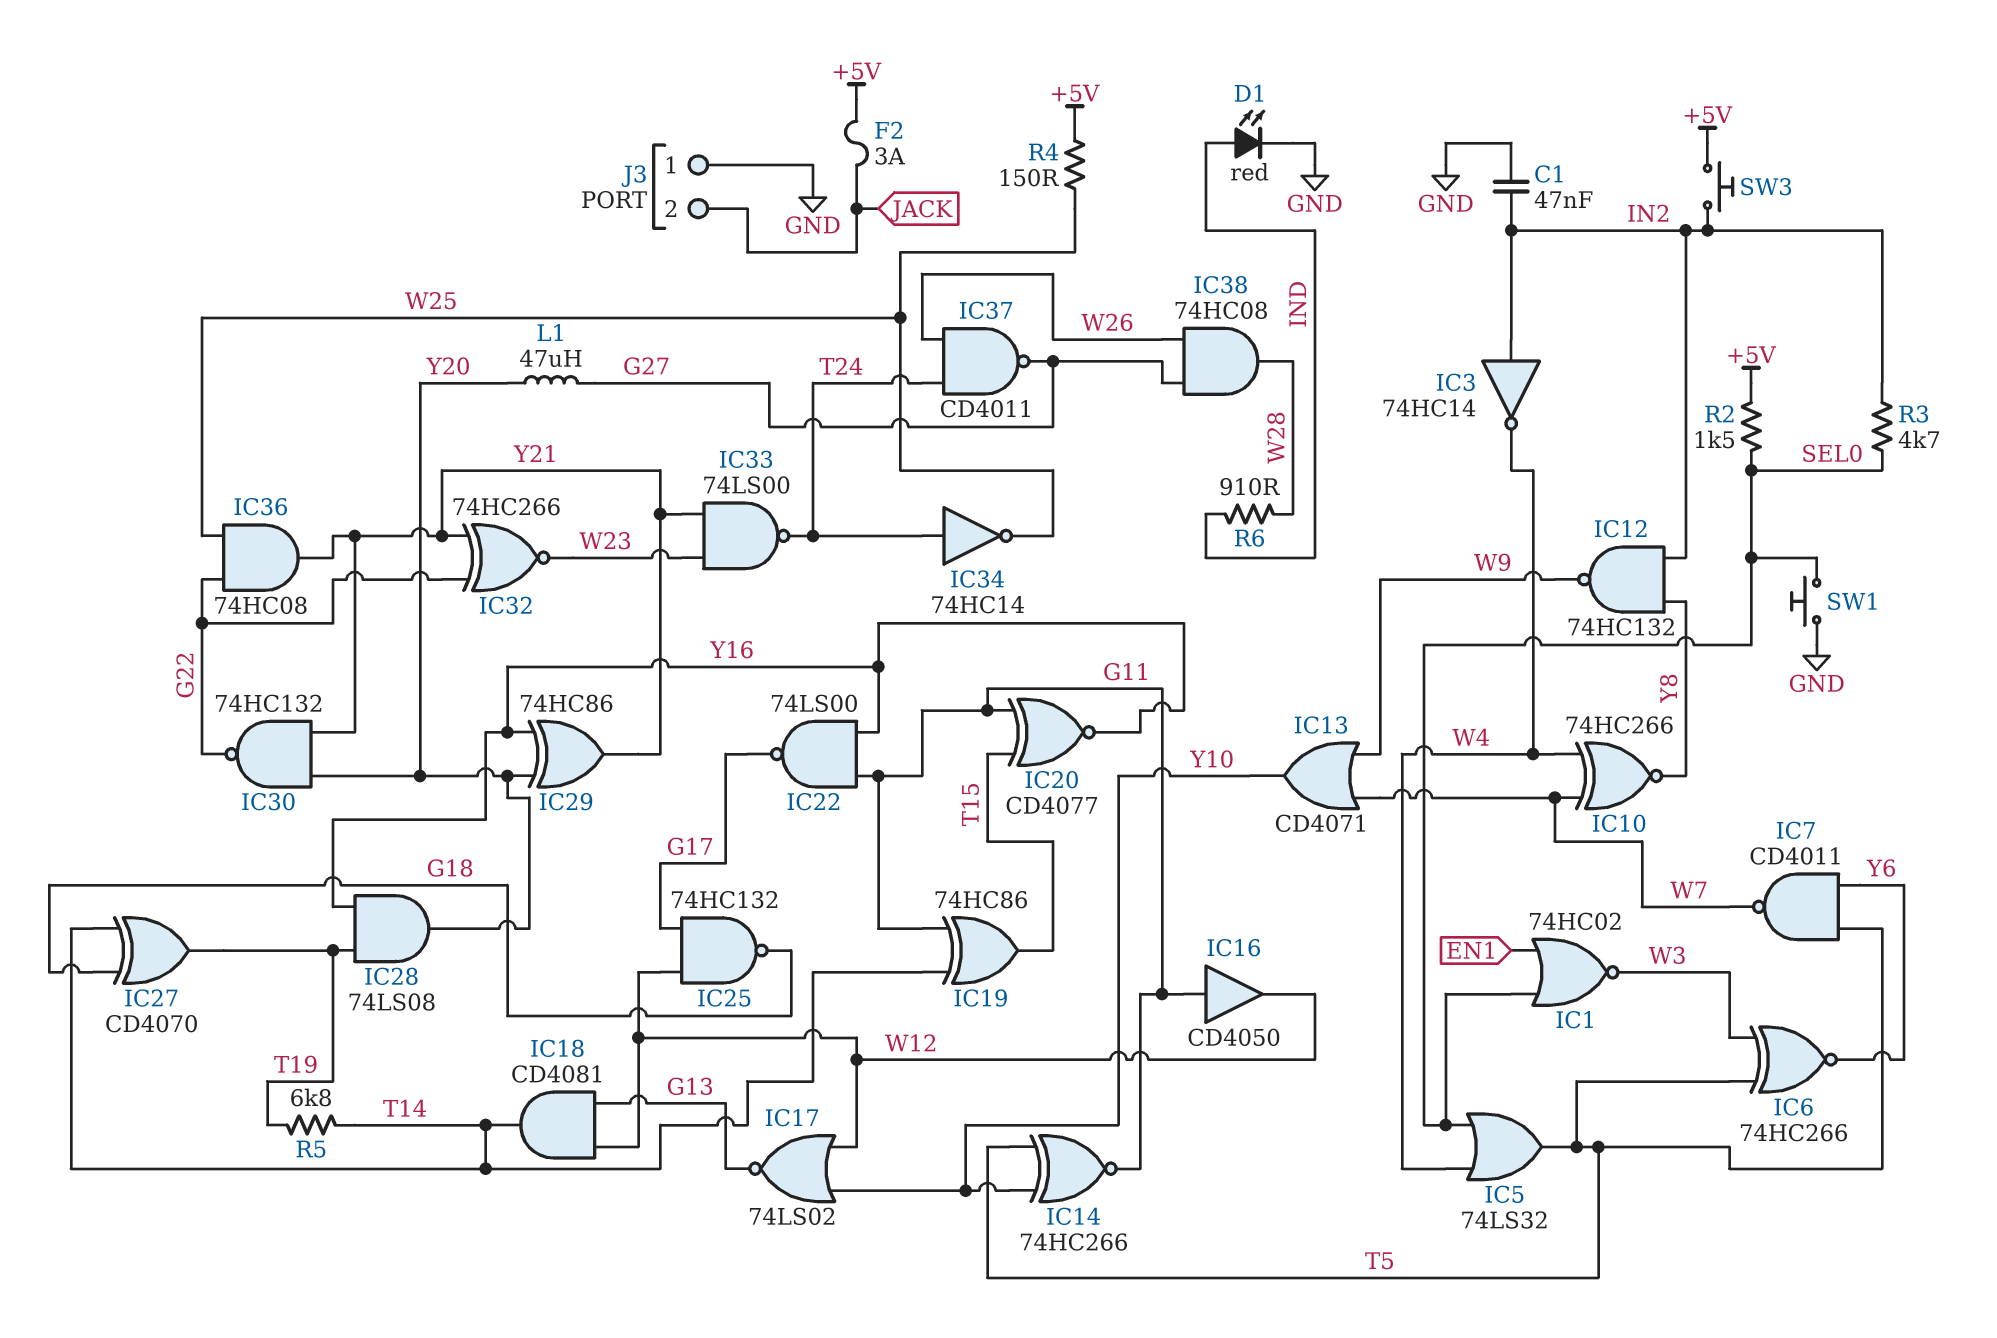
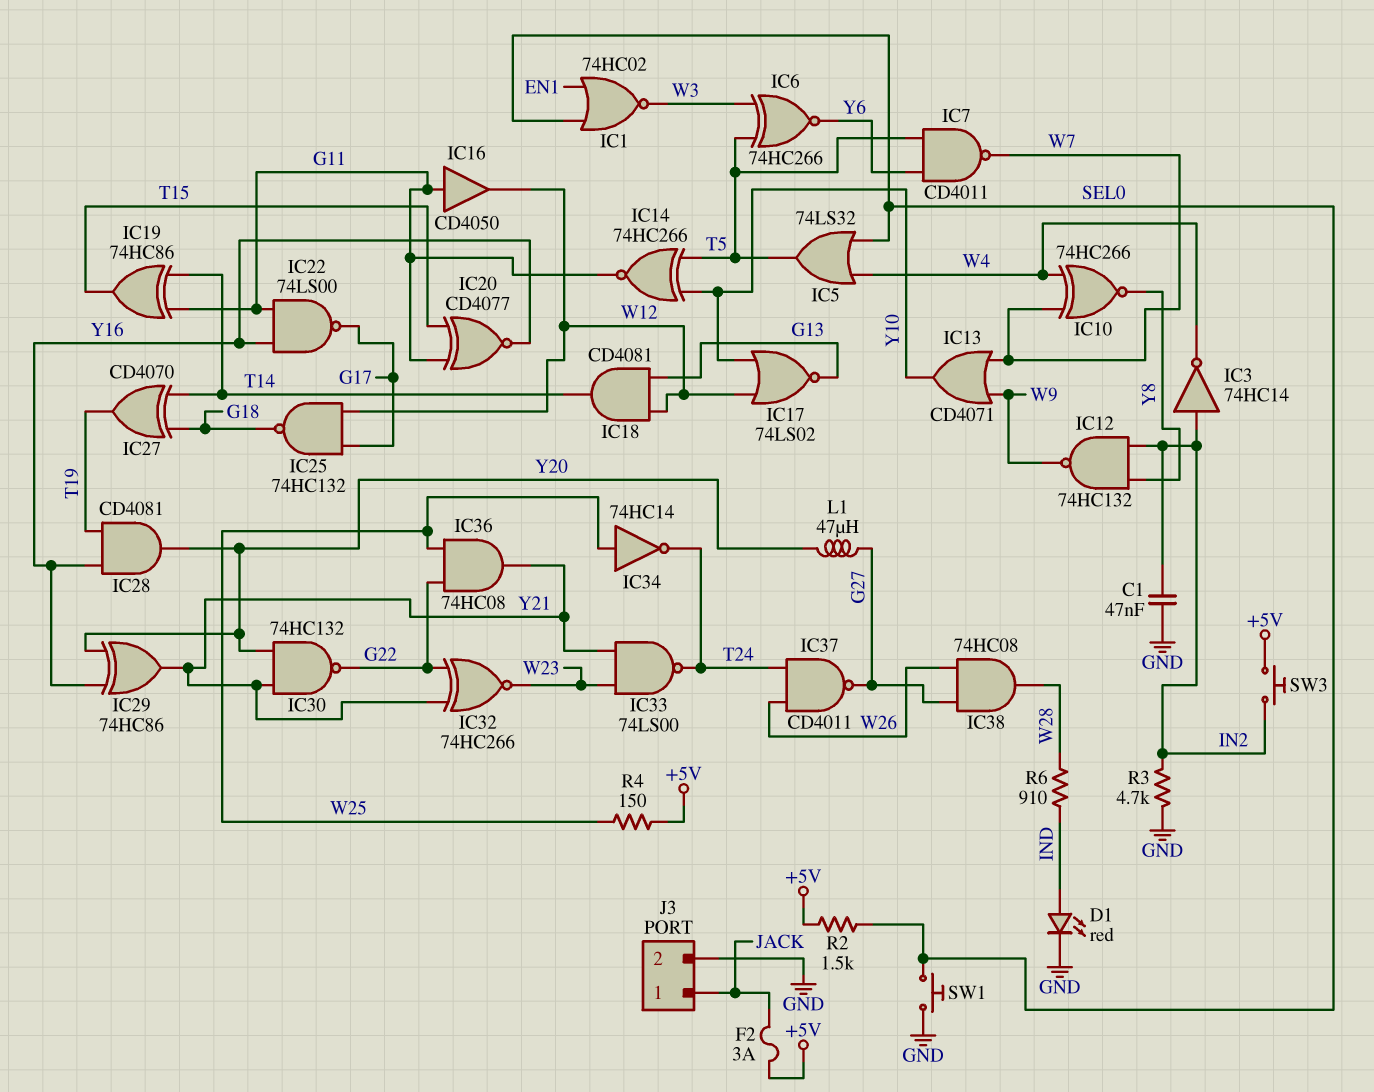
IC28: AND 74LS08 (in T19, in Y16, out Y20) -> AND CD4081 (in T19, in Y16, out Y20)
IC34: NOT 74HC14 (in T24, out W25) -> NOT 74HC14 (in W25, out T24)
J3 pin 1: GND -> JACK
J3 pin 2: JACK -> GND
R3: 4.7k (IN2, SEL0) -> 4.7k (GND, IN2)
R5: 6.8k (T14, T19) -> none

